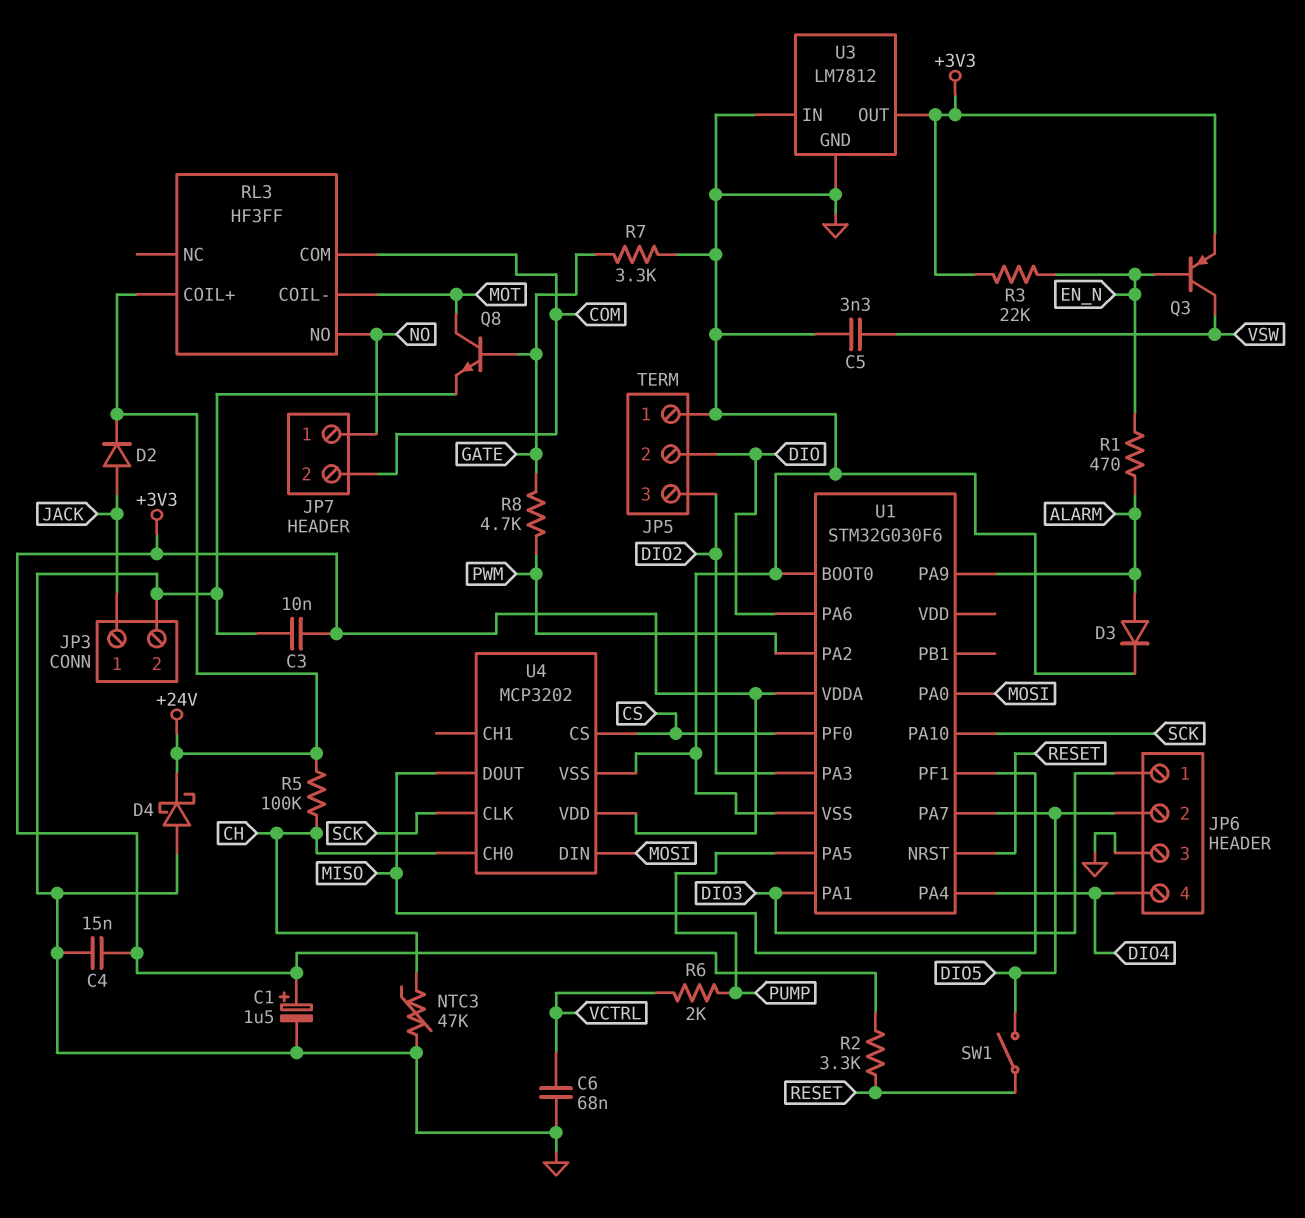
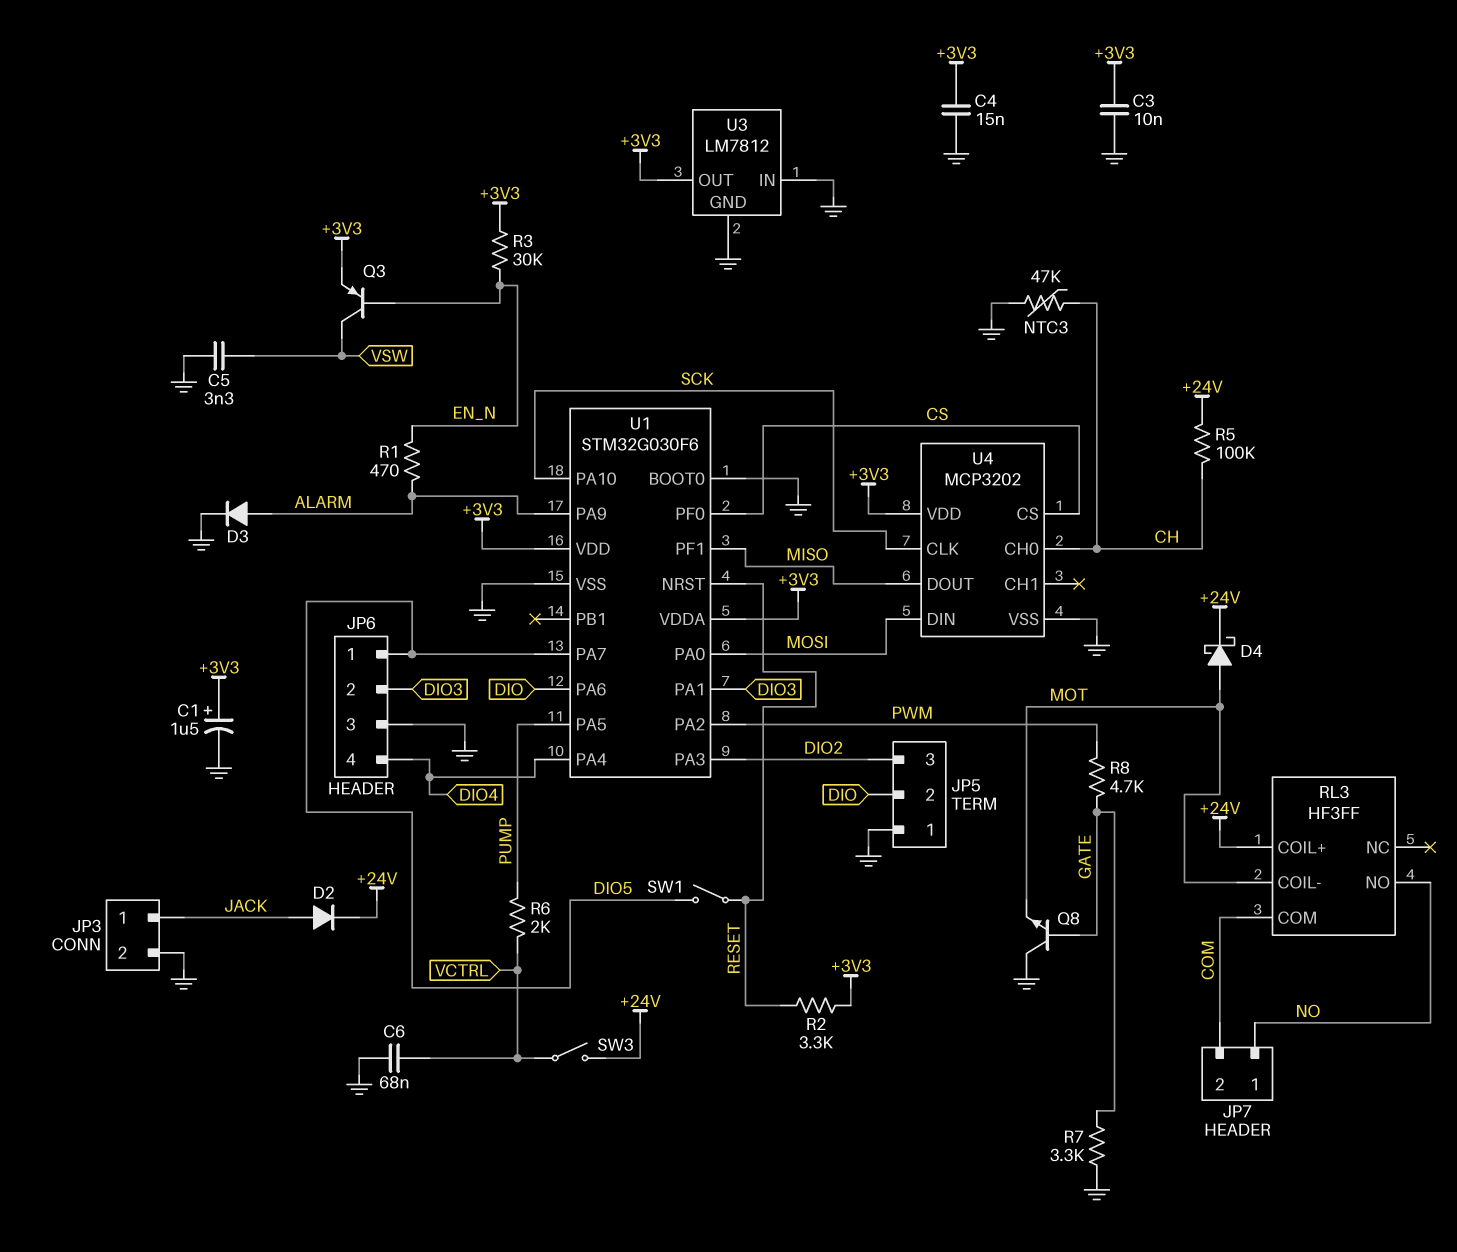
D4: schottky (A GND, K +24V) -> schottky (A MOT, K +24V)
JP6 pin 1: DIO3 -> DIO5
JP6 pin 2: DIO5 -> DIO3
Q8: NPN (B GATE, C MOT, E GND) -> NPN (B GATE, C GND, E MOT)
R3: 22k (+3V3, EN_N) -> 30k (+3V3, EN_N)
SW3: none -> switch (+24V, VCTRL)
U1 pin VDD: none -> +3V3

